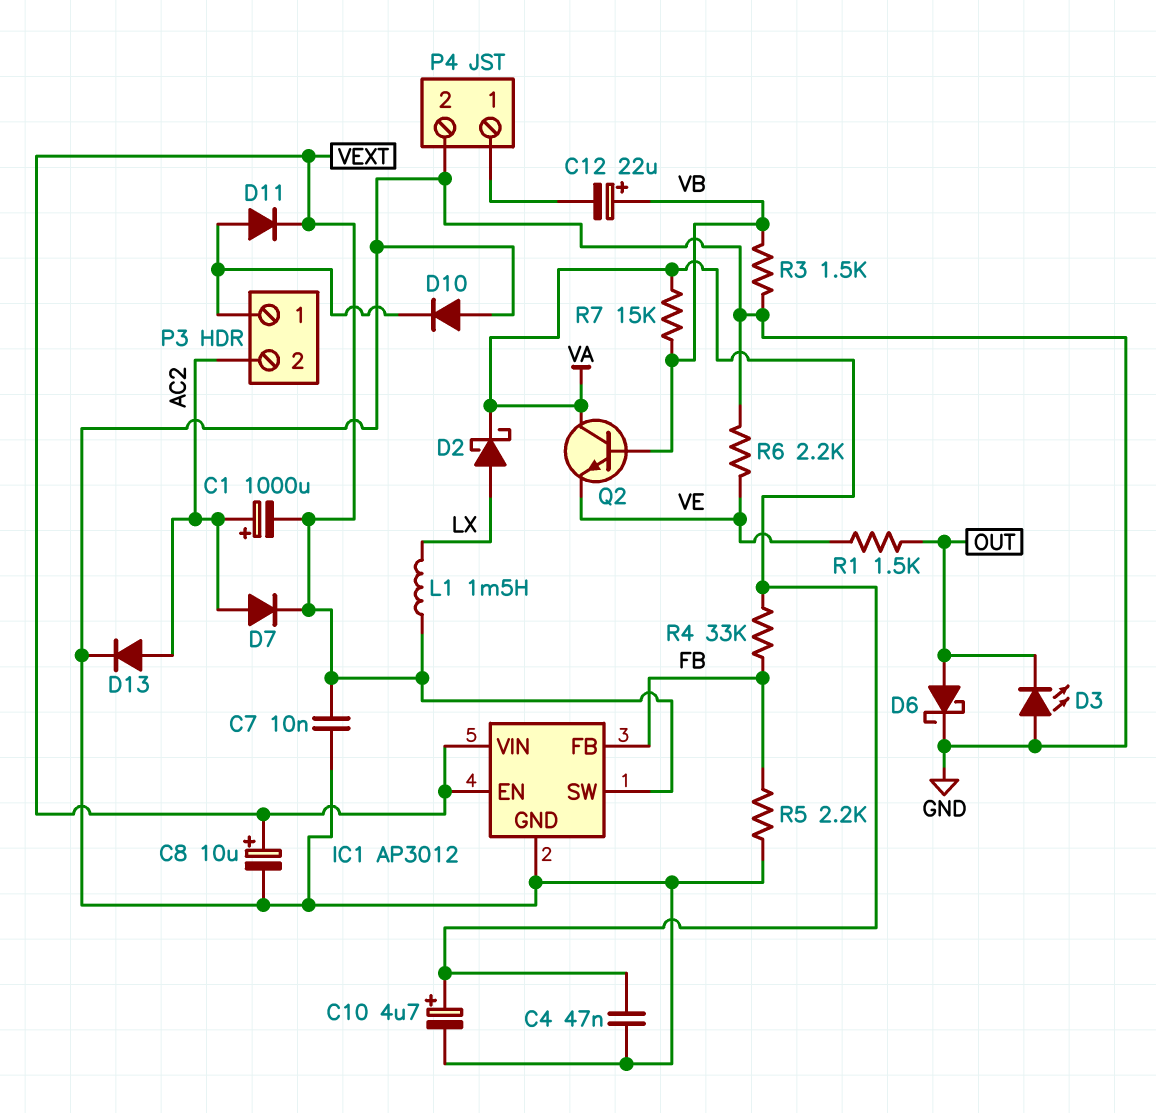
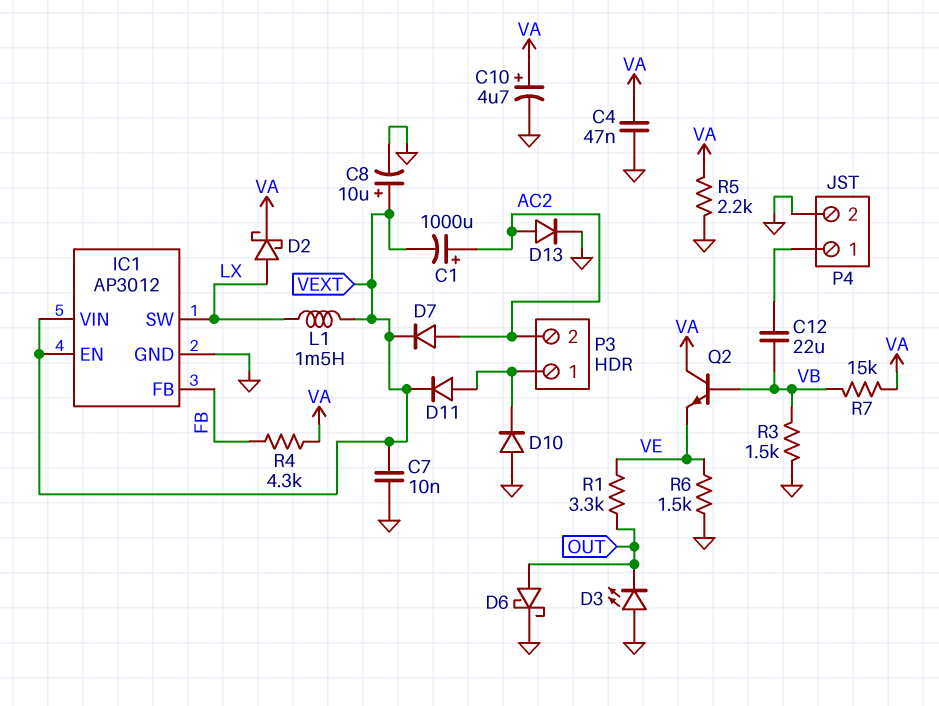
C12: 22uF (plus VB, minus P4/1) -> 22uF (P4/1, VB)
IC1 pin SW: VEXT -> LX
R1: 1.5k (OUT, VE) -> 3.3k (OUT, VE)
R4: 33k (FB, VA) -> 4.3k (FB, VA)
R5: 2.2k (FB, GND) -> 2.2k (GND, VA)
R6: 2.2k (GND, VE) -> 1.5k (GND, VE)

